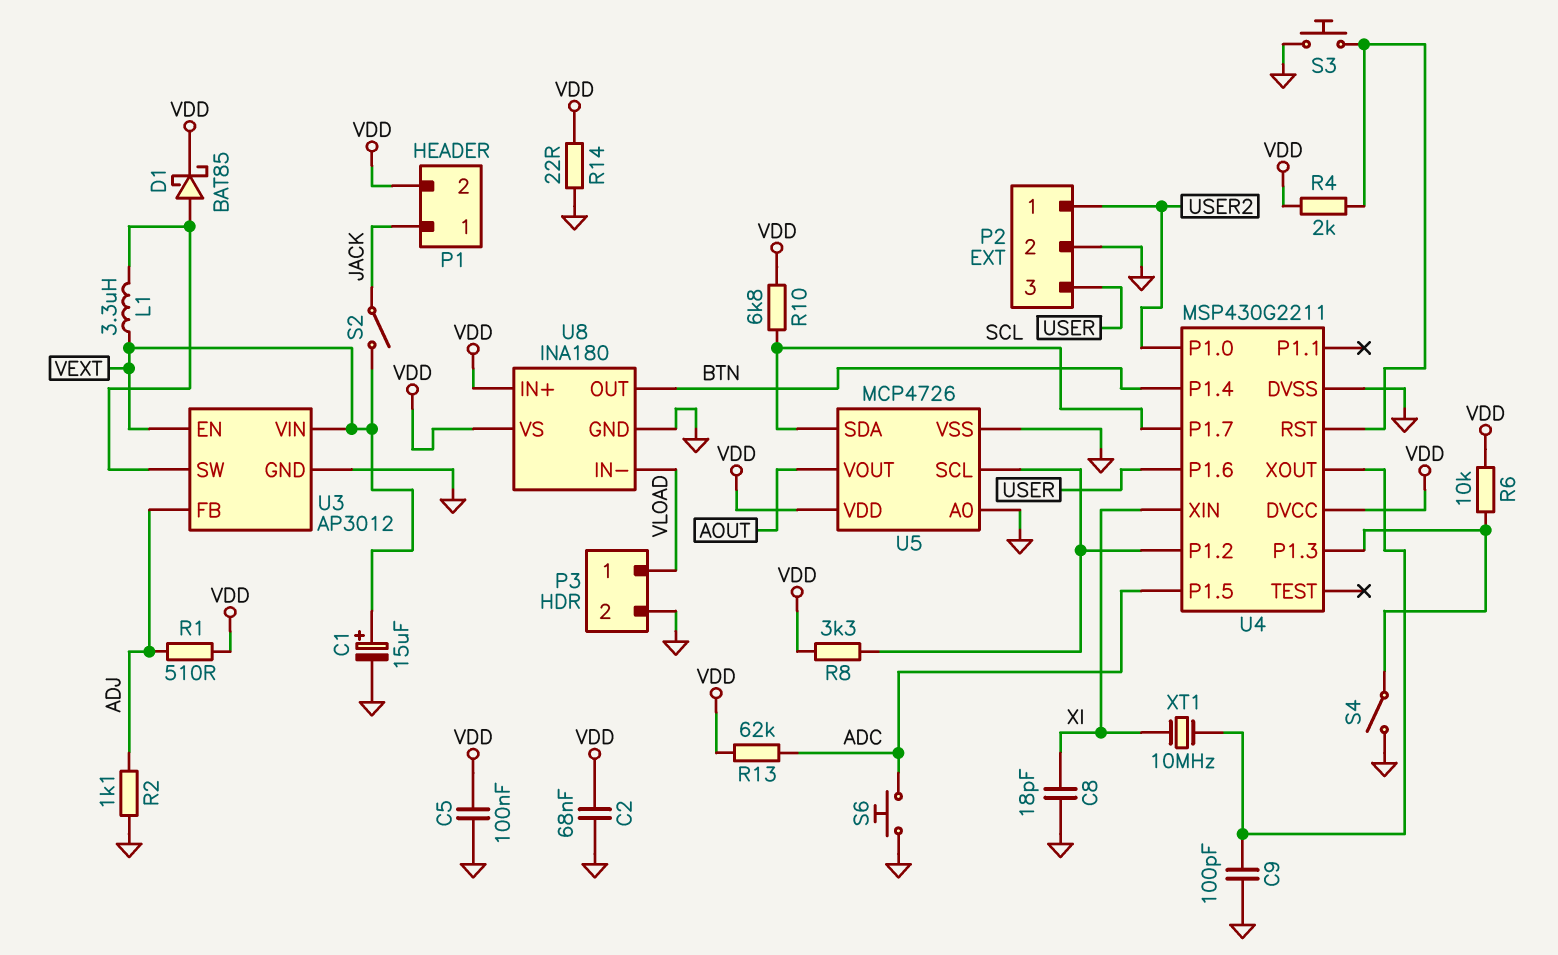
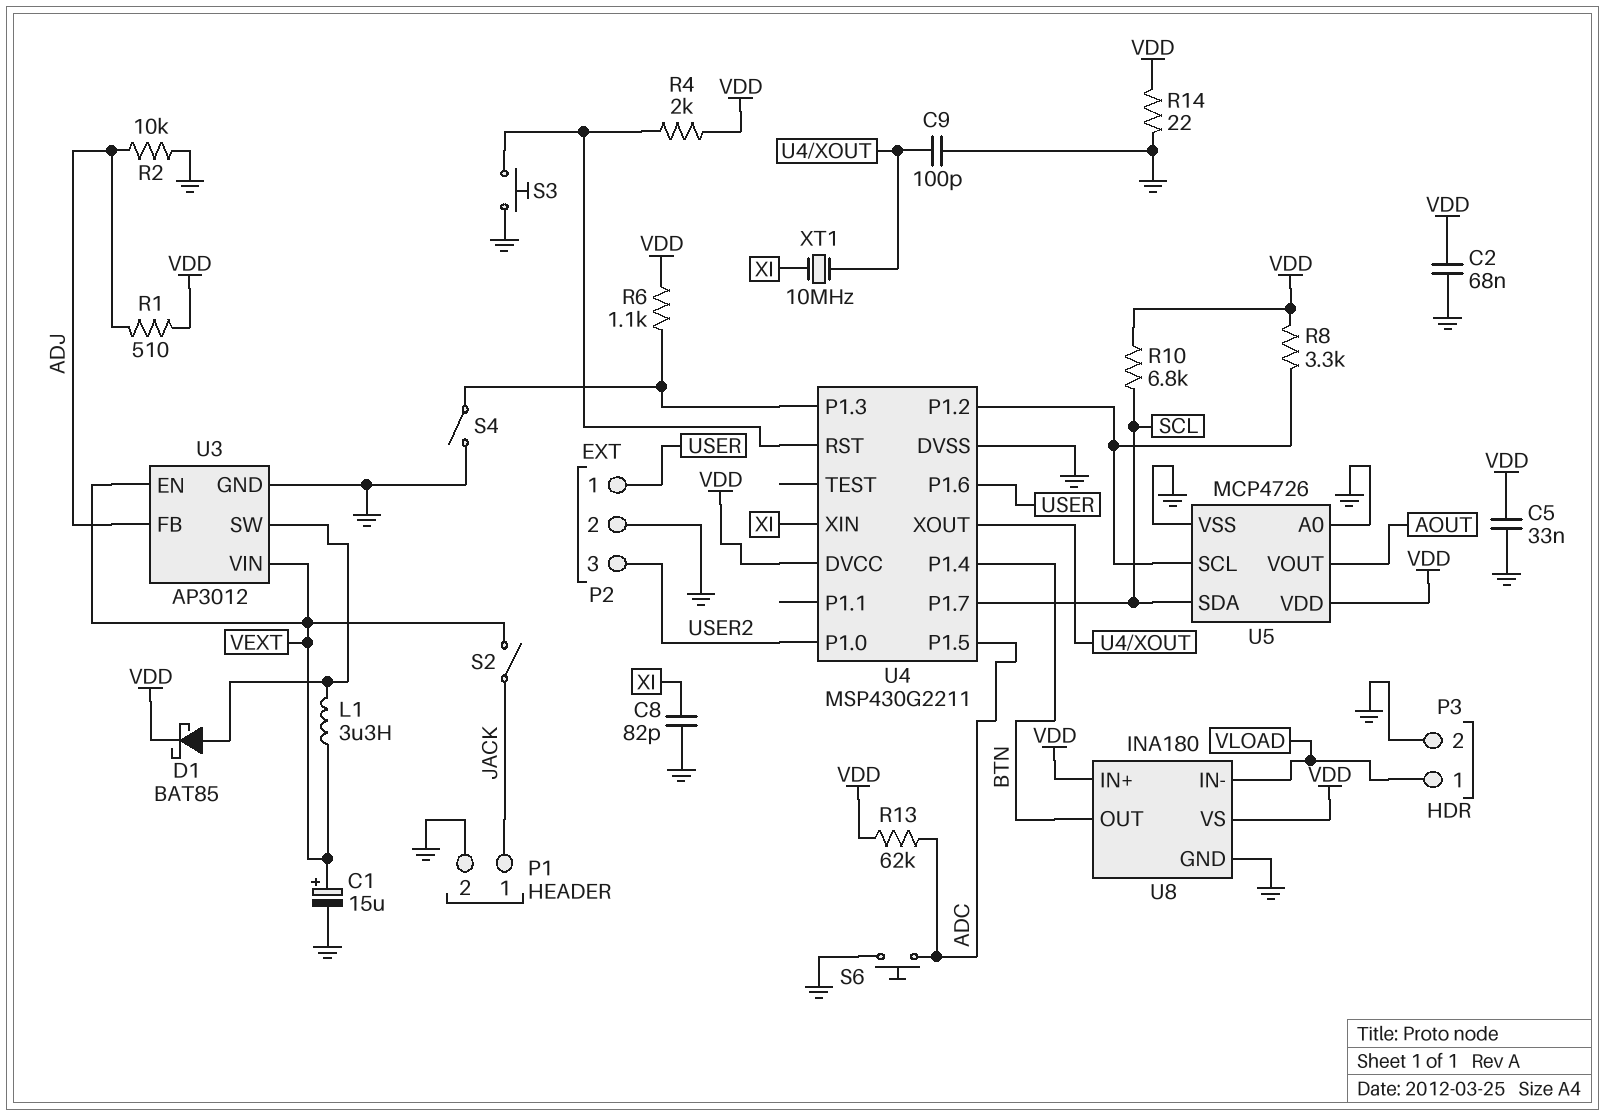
C5: 100nF (GND, VDD) -> 33nF (GND, VDD)
C8: 18pF (GND, XI) -> 82pF (GND, XI)
P1 pin 2: VDD -> GND
P2 pin 1: USER2 -> USER
P2 pin 3: USER -> USER2
R2: 1.1k (ADJ, GND) -> 10k (ADJ, GND)
R6: 10k (U4/P1.3, VDD) -> 1.1k (U4/P1.3, VDD)

